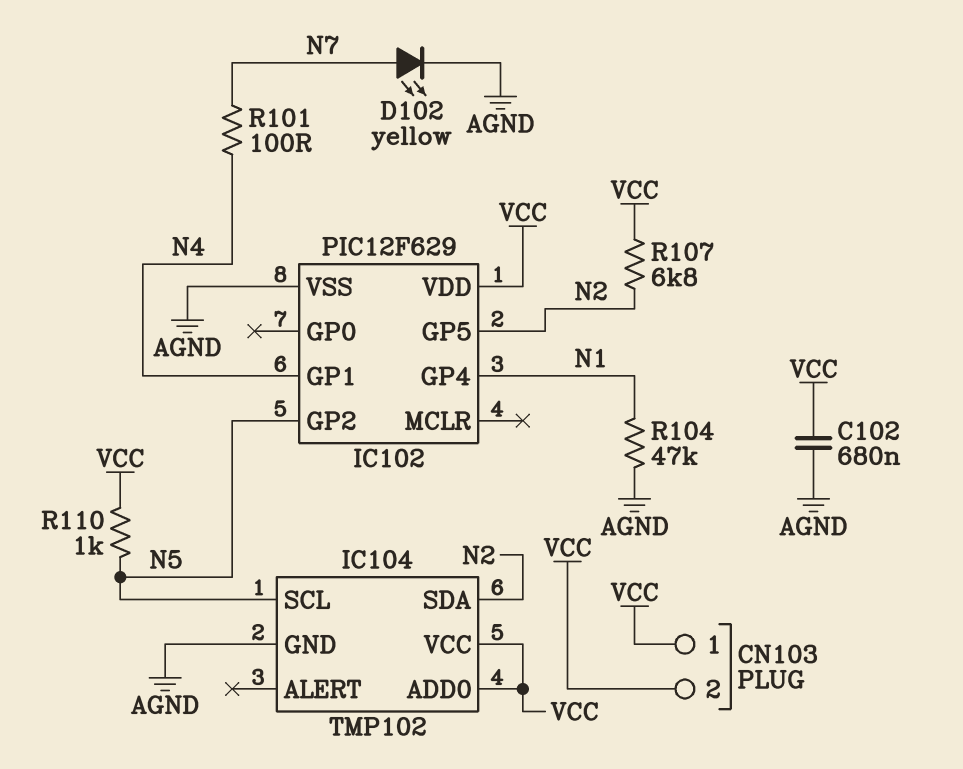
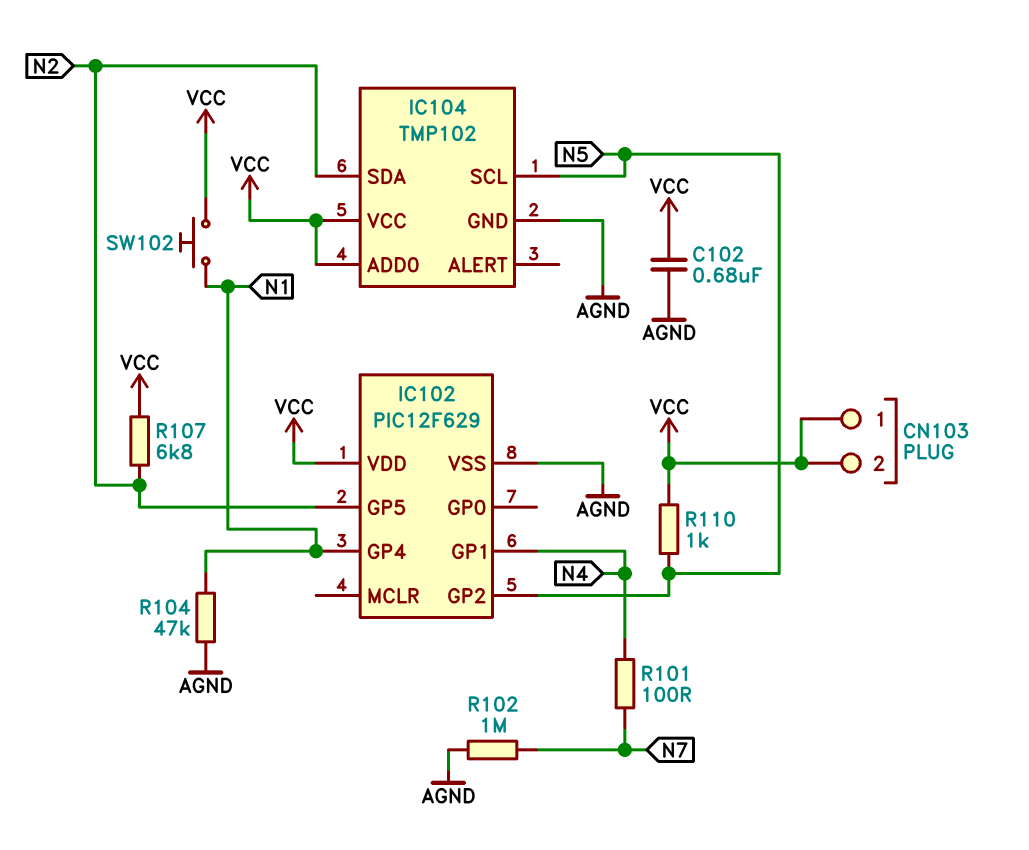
D102: LED yellow (A N7, K AGND) -> none
R102: none -> 1M (AGND, N7)
SW102: none -> button (N1, VCC)

